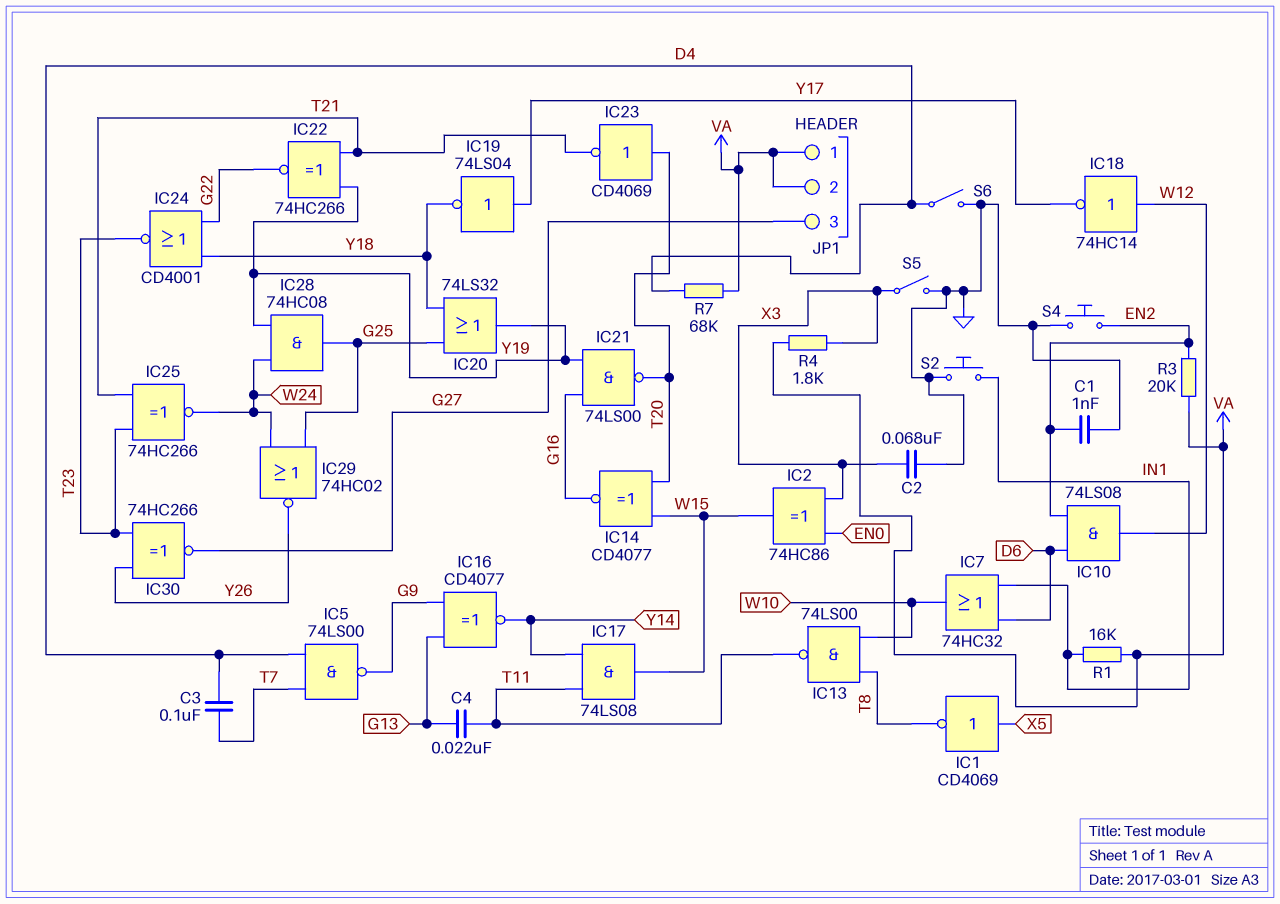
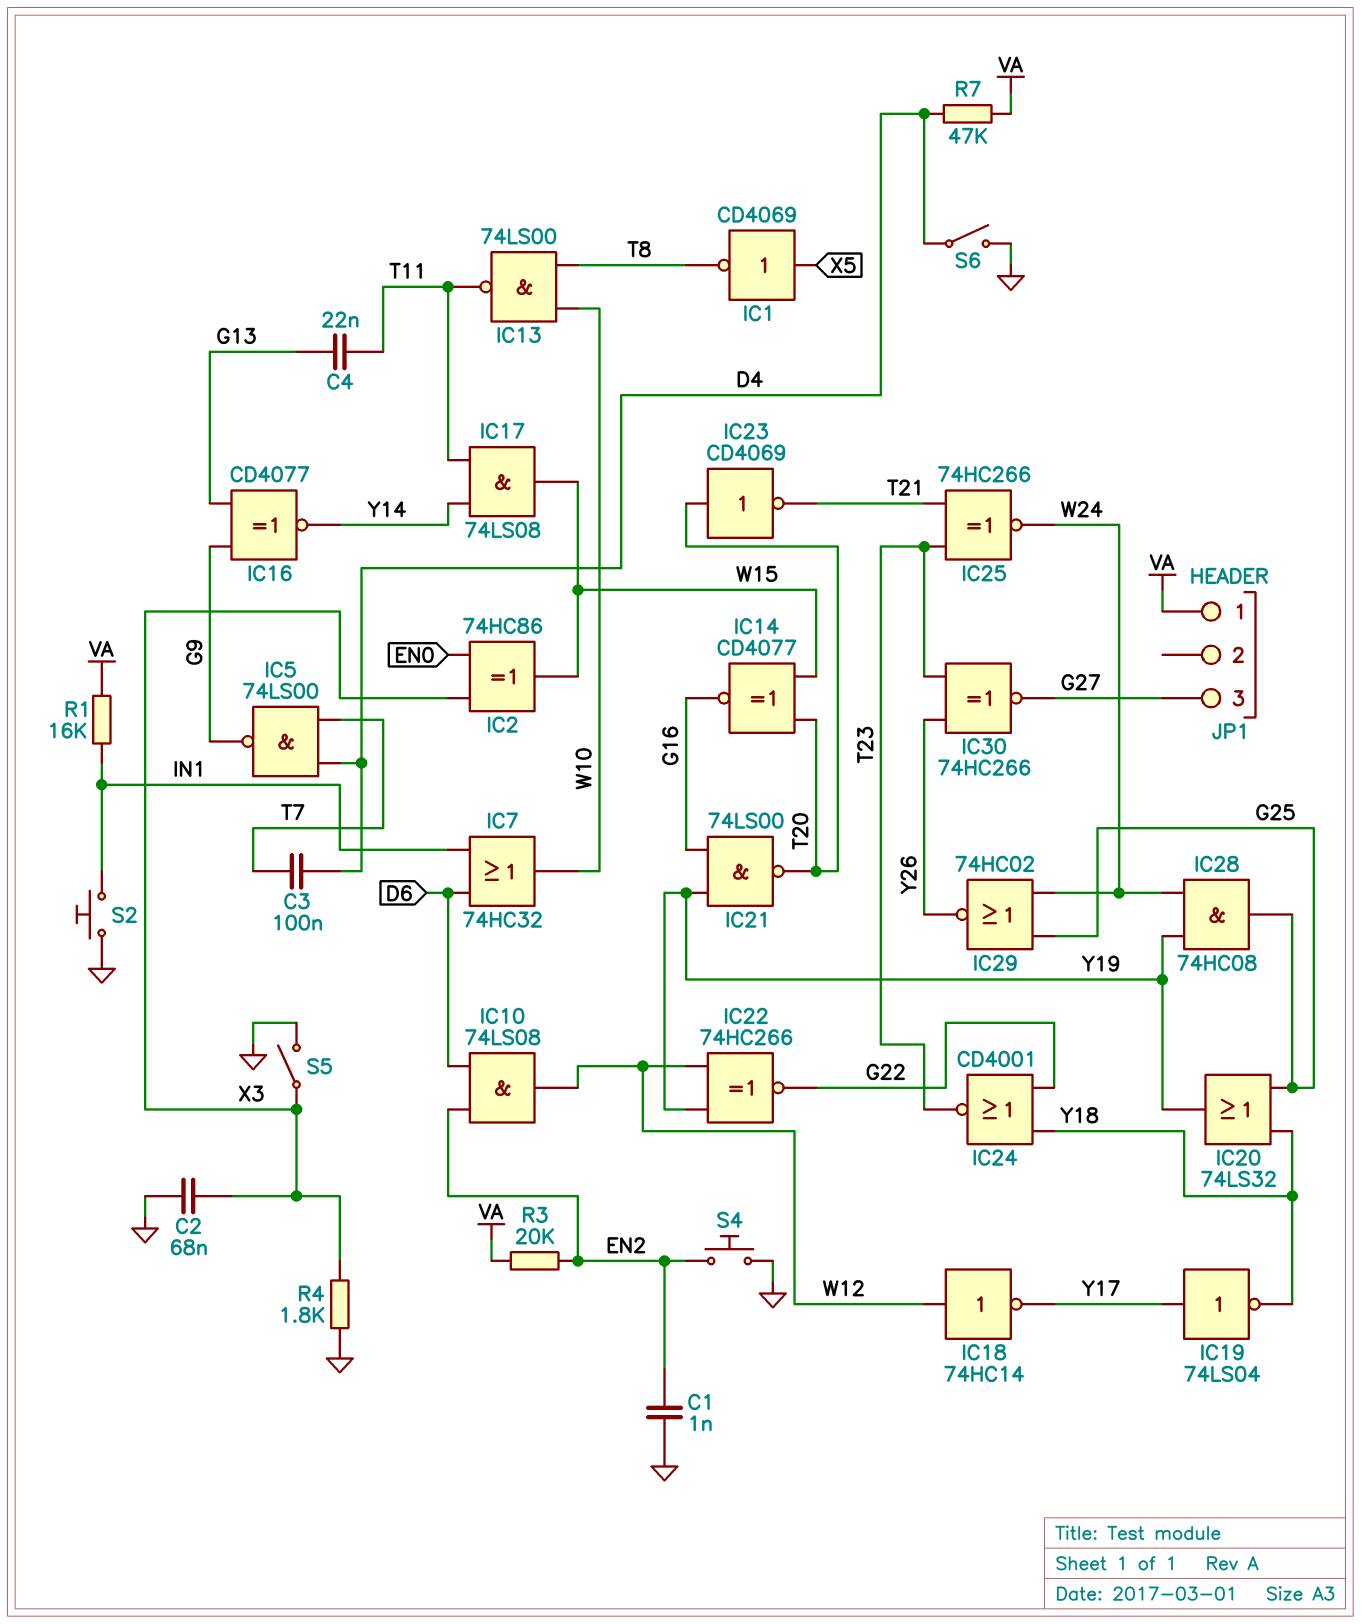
IC22: XNOR 74HC266 (in T21, in Y19, out G22) -> XNOR 74HC266 (in W12, in Y19, out G22)
JP1 pin 2: VA -> none
R4: 1.8k (VA, X3) -> 1.8k (GND, X3)
R7: 68k (D4, VA) -> 47k (D4, VA)

